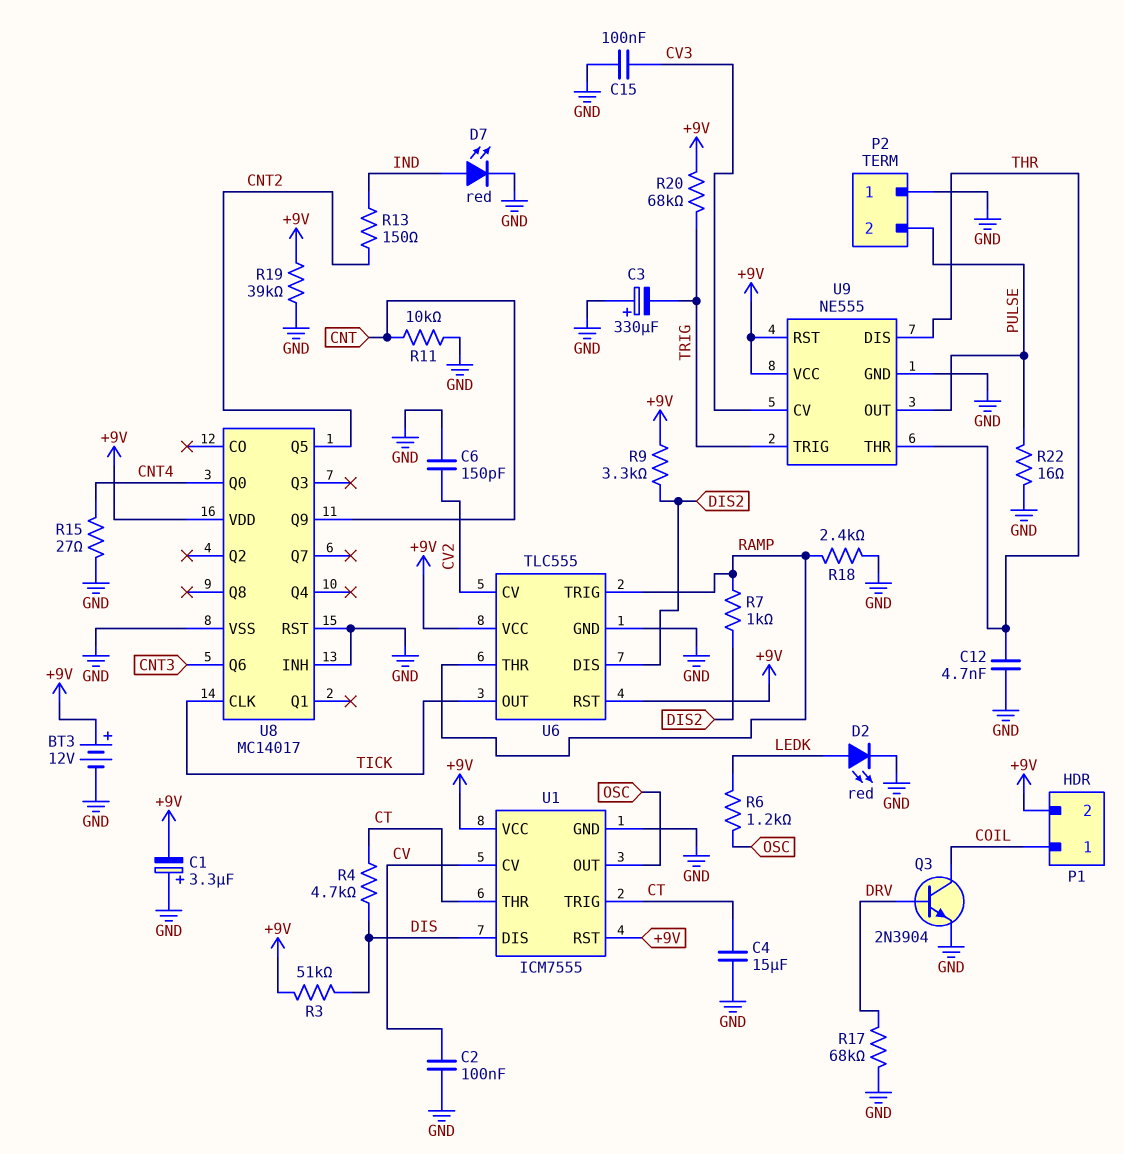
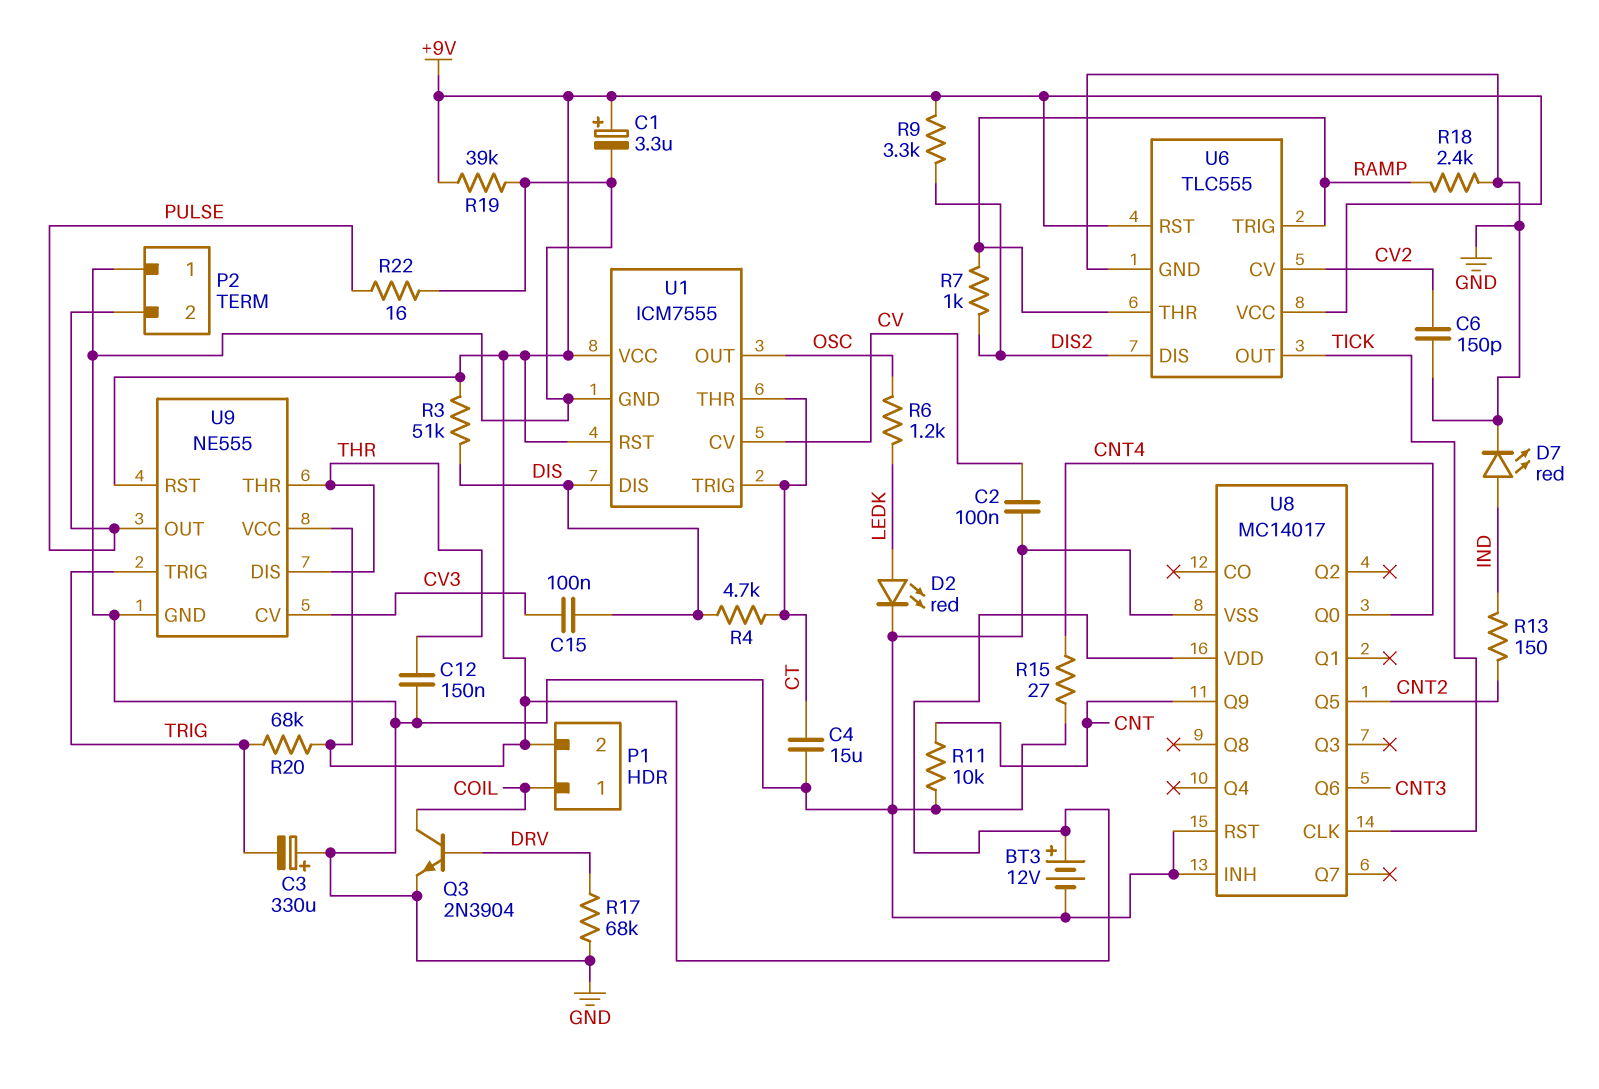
C1: 3.3uF (plus GND, minus +9V) -> 3.3uF (plus +9V, minus GND)
C12: 4.7nF (GND, THR) -> 150nF (GND, THR)
C15: 100nF (CV3, GND) -> 100nF (CV3, DIS)

